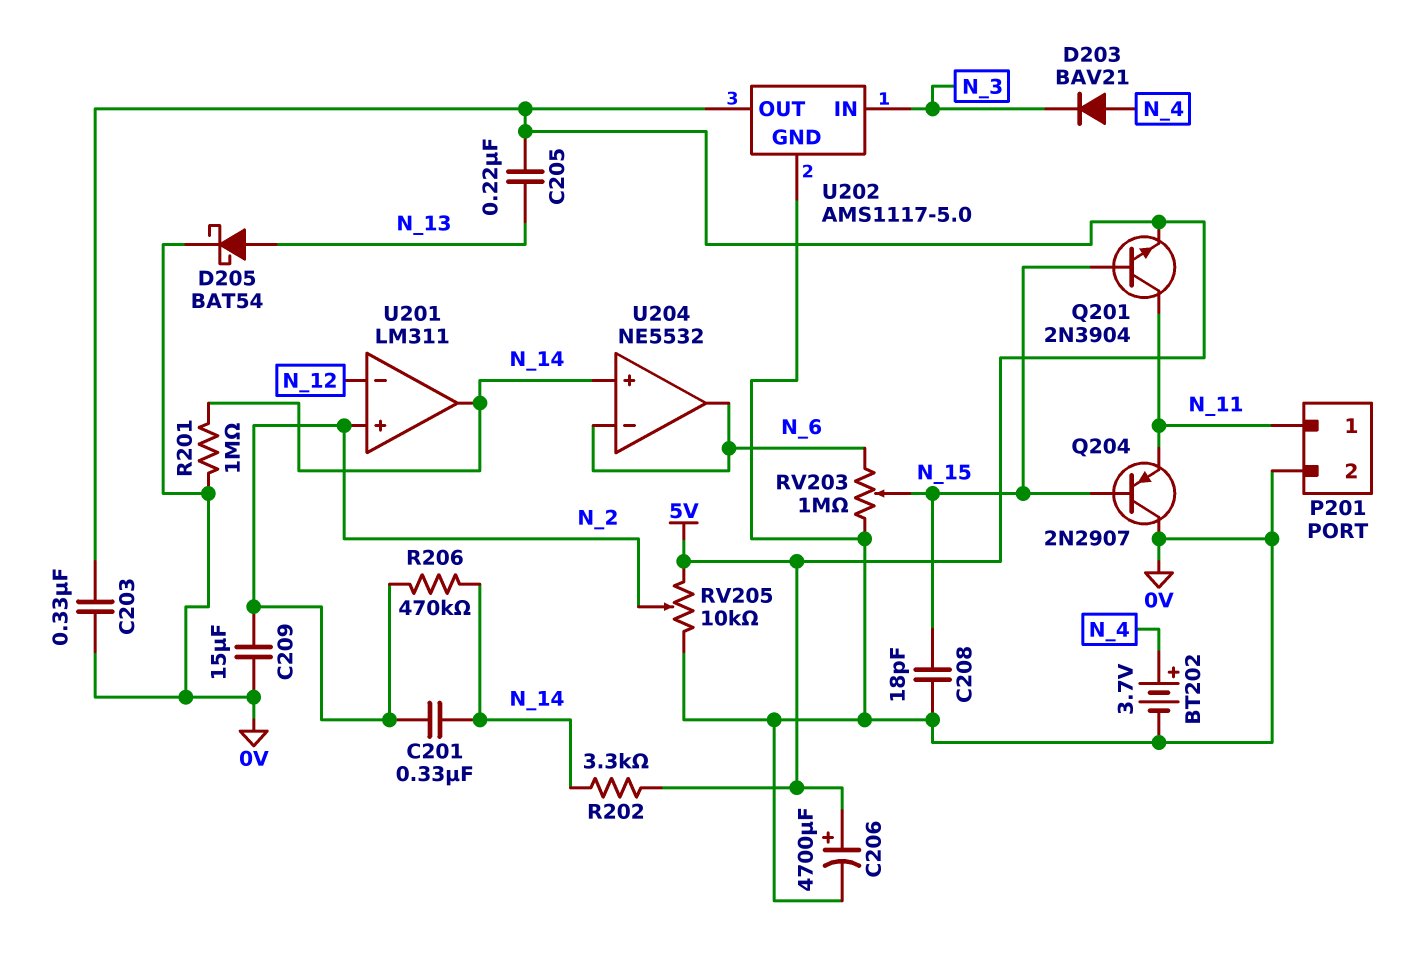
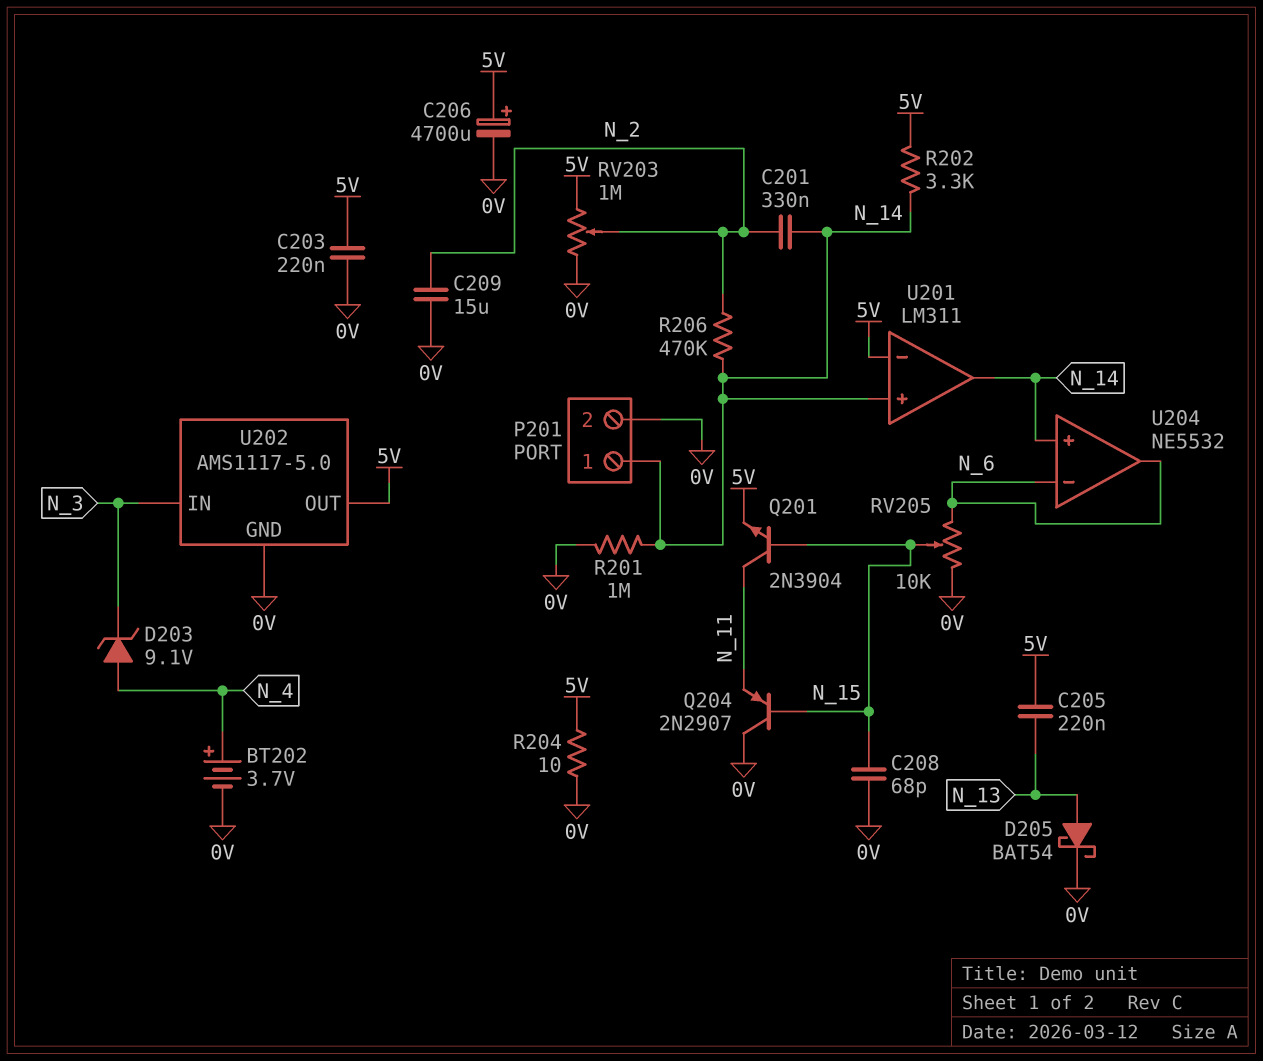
C203: 330nF (0V, 5V) -> 220nF (0V, 5V)
C208: 18pF (0V, N_15) -> 68pF (0V, N_15)
D203: diode BAV21 (A N_4, K N_3) -> zener 9.1V (A N_4, K N_3)
P201 pin 1: N_11 -> N_14
R204: none -> 10 (0V, 5V)
RV203: 1M (0V, N_6, wiper N_15) -> 1M (0V, 5V, wiper N_2)
RV205: 10k (0V, 5V, wiper N_2) -> 10k (0V, N_6, wiper N_15)
U201 pin in+: N_2 -> N_14
U201 pin in-: N_12 -> 5V

